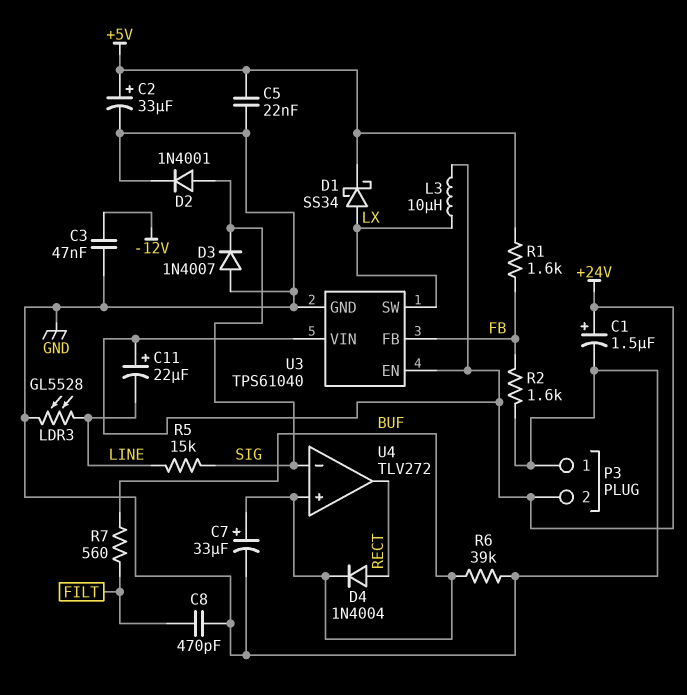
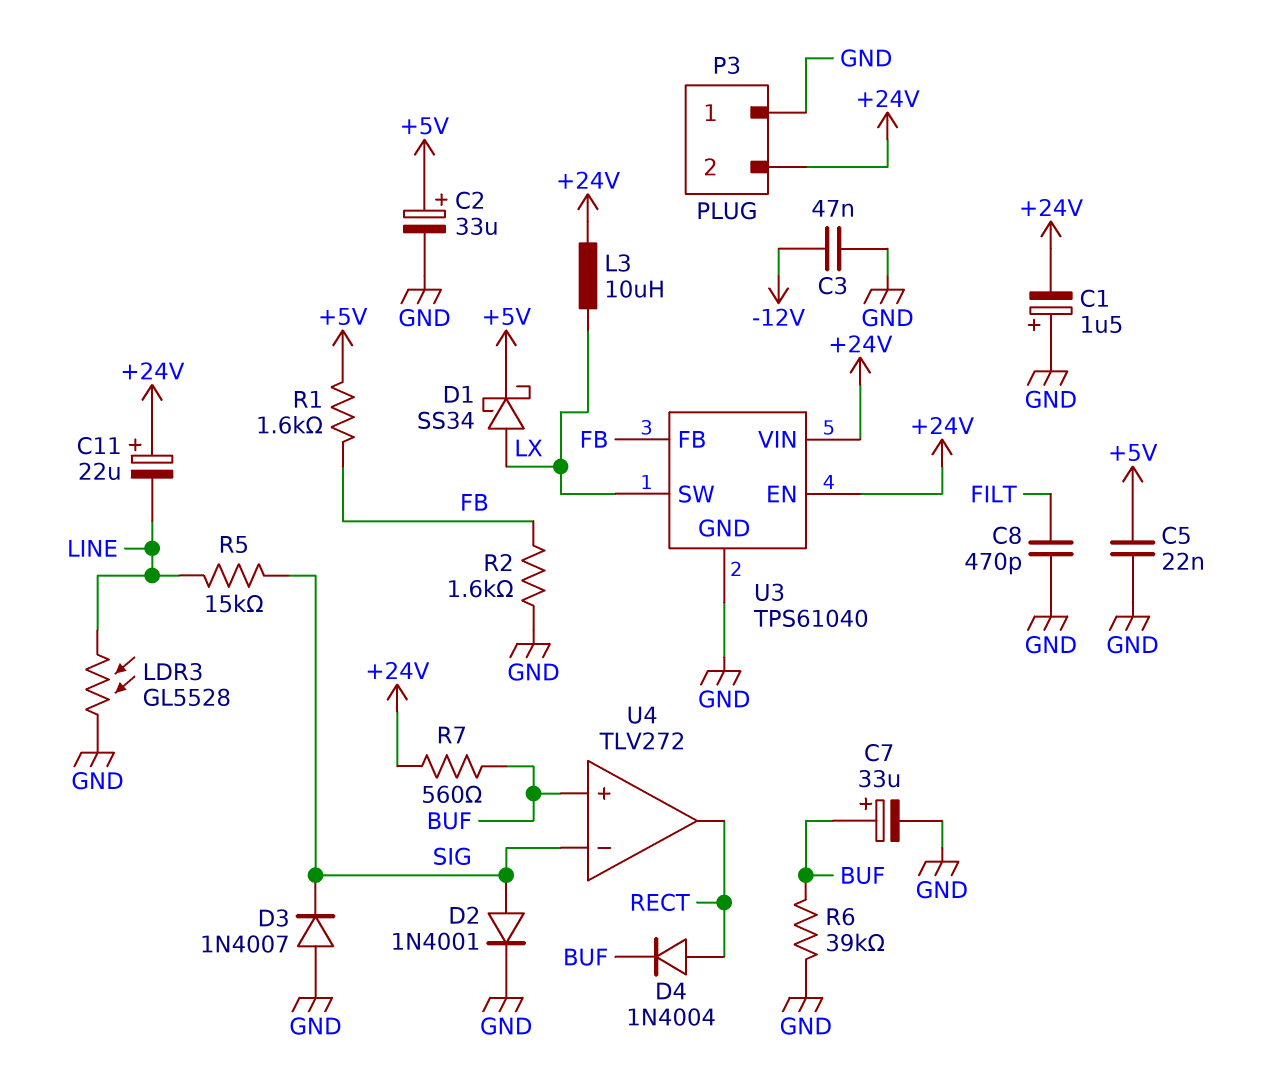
C1: 1.5uF (plus +24V, minus GND) -> 1.5uF (plus GND, minus +24V)
R7: 560 (BUF, FILT) -> 560 (+24V, BUF)

